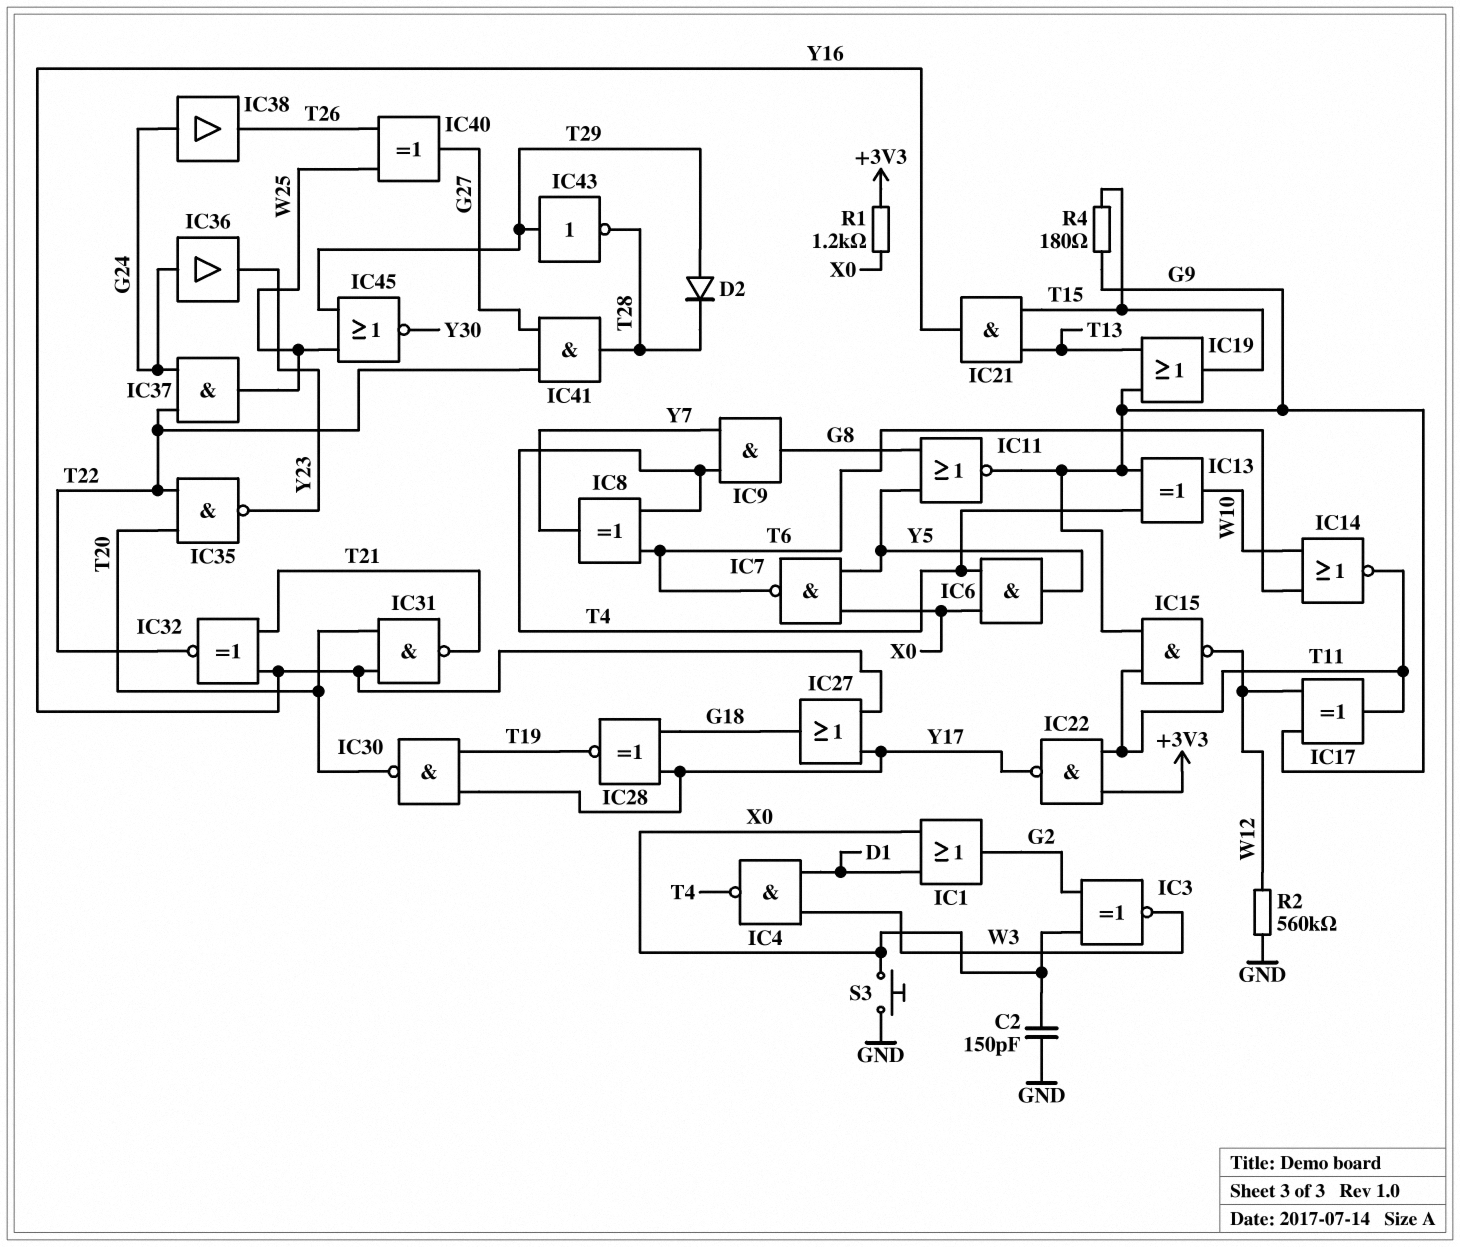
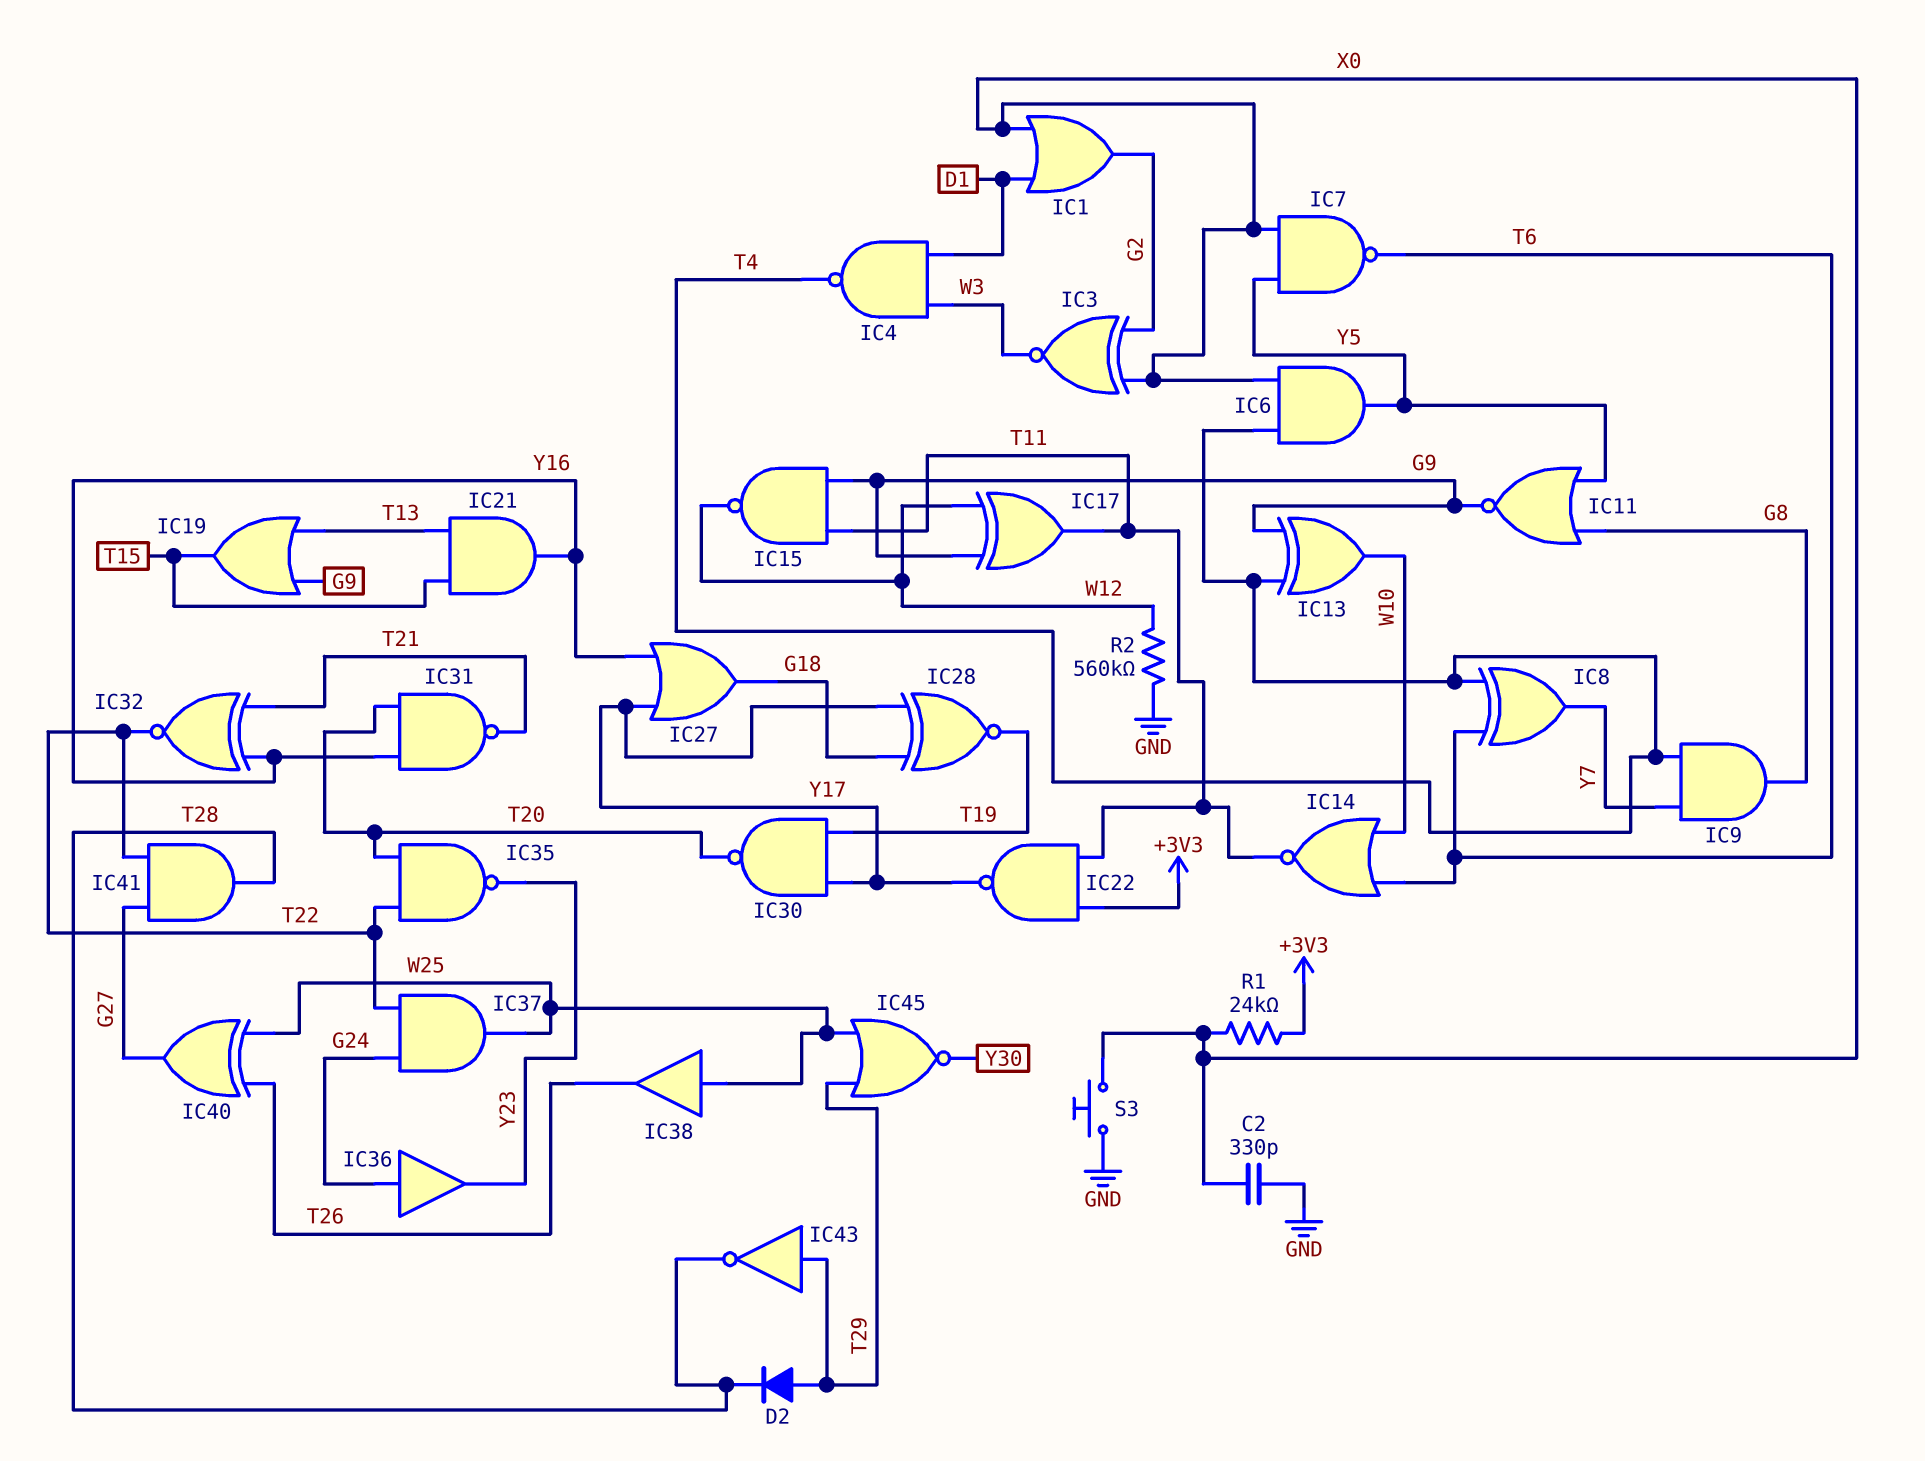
C2: 150pF (GND, X0) -> 330pF (GND, X0)
IC38: buffer (in G24, out T26) -> buffer (in W25, out T26)
R1: 1.2k (+3V3, X0) -> 24k (+3V3, X0)
R4: 180 (G9, T15) -> none

